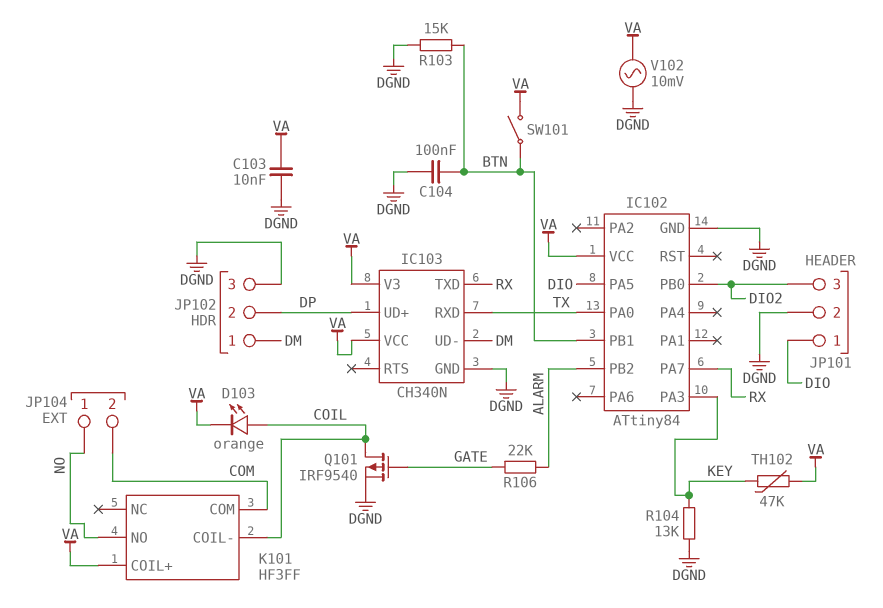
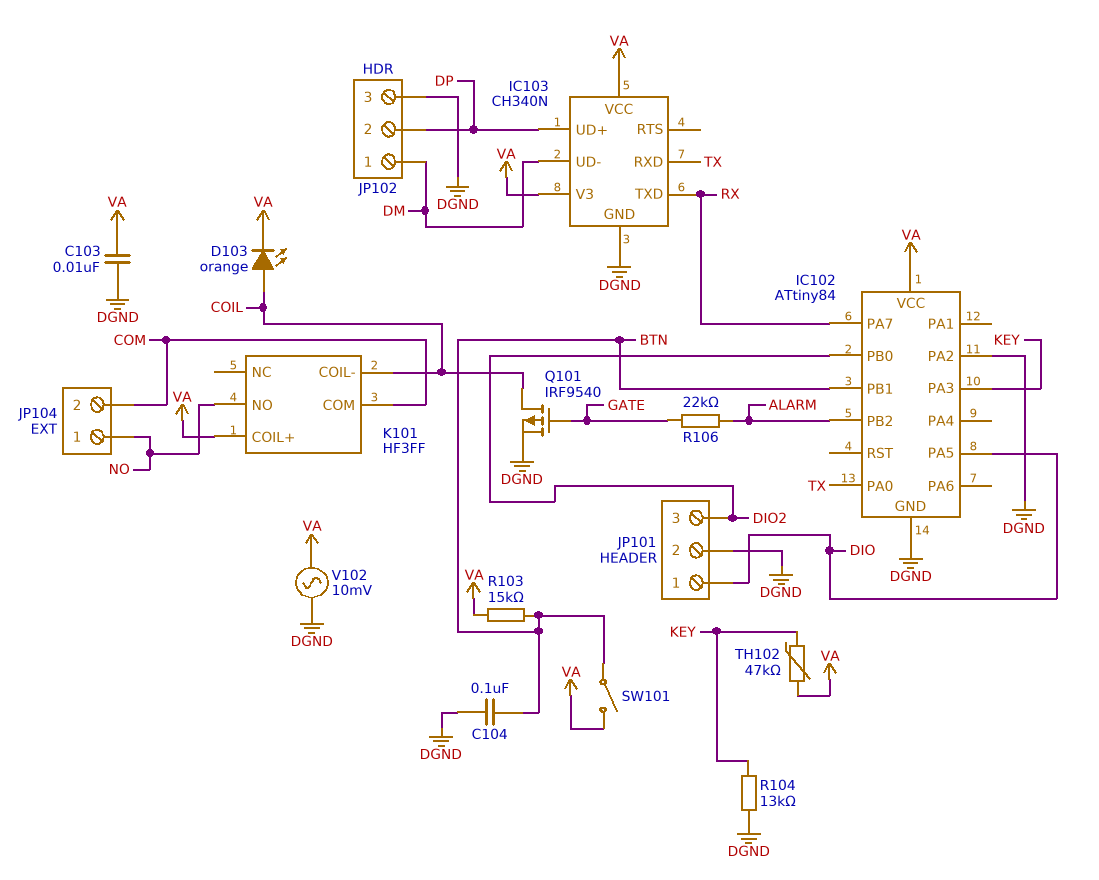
IC102 pin PA2: none -> DGND
R103: 15k (BTN, DGND) -> 15k (BTN, VA)

